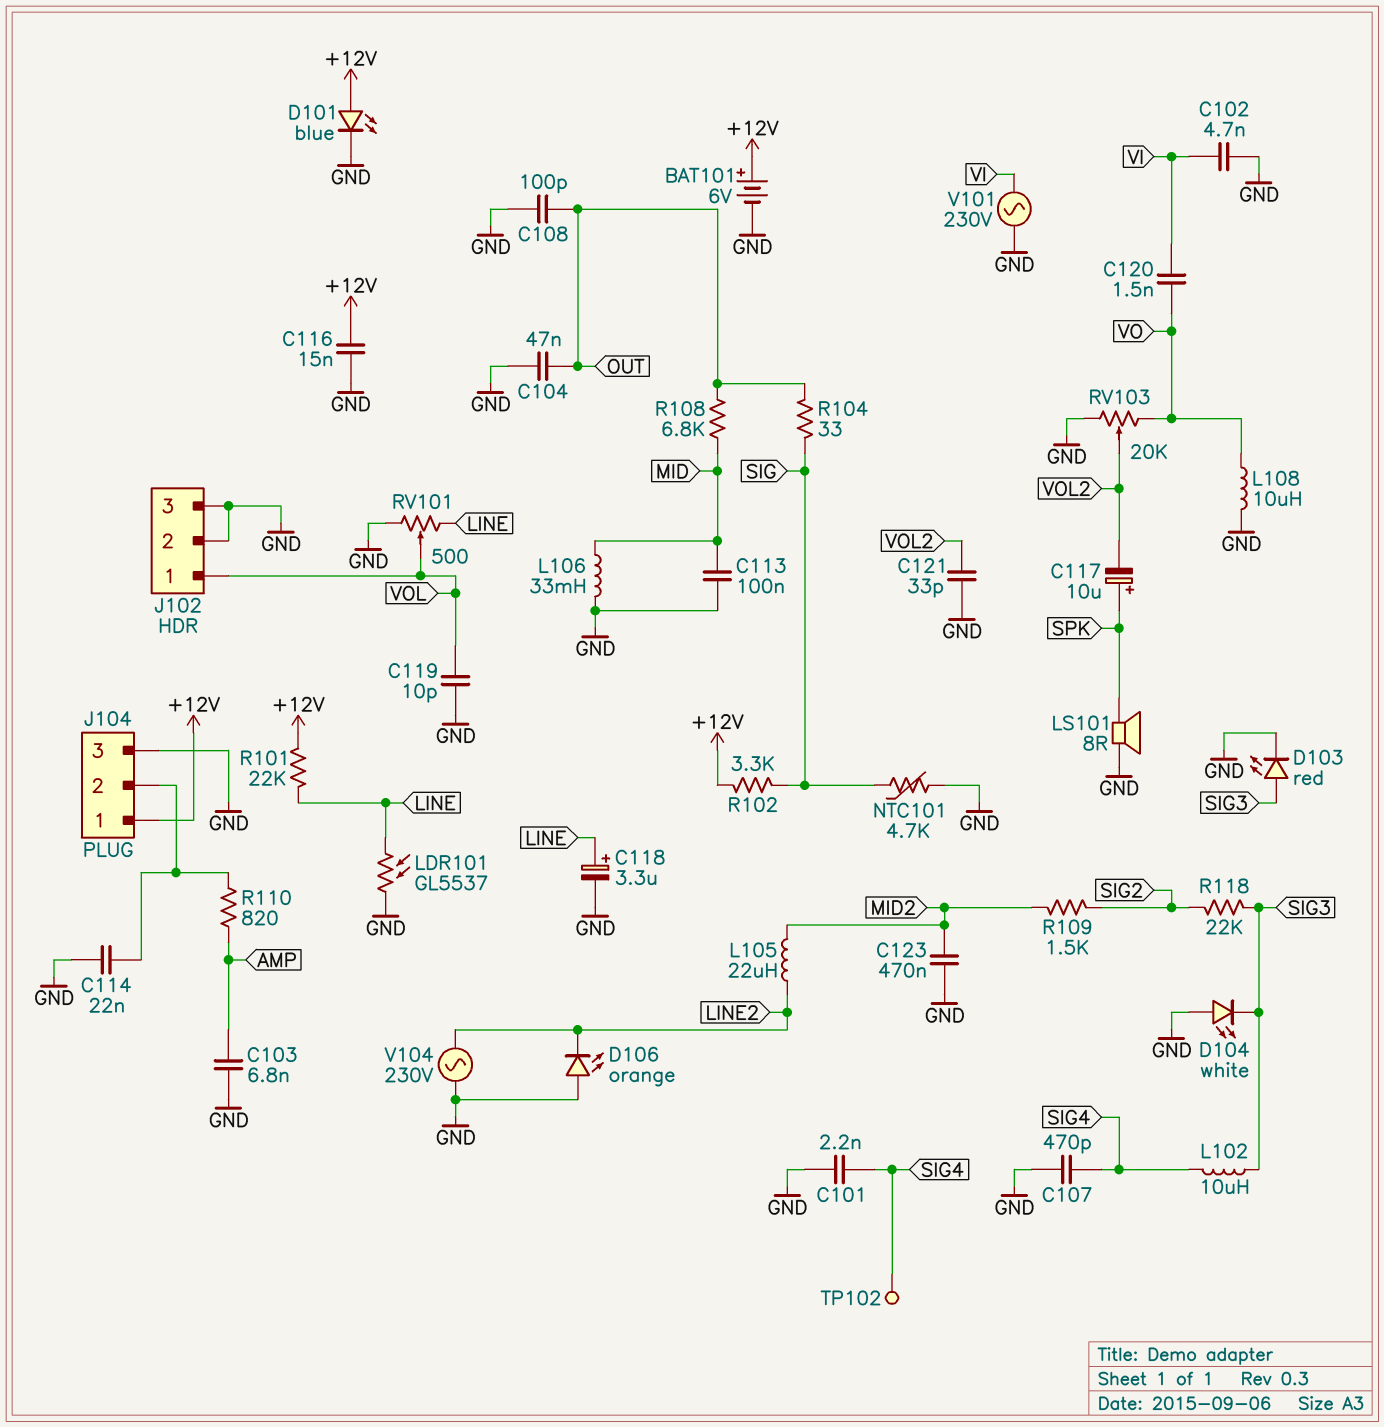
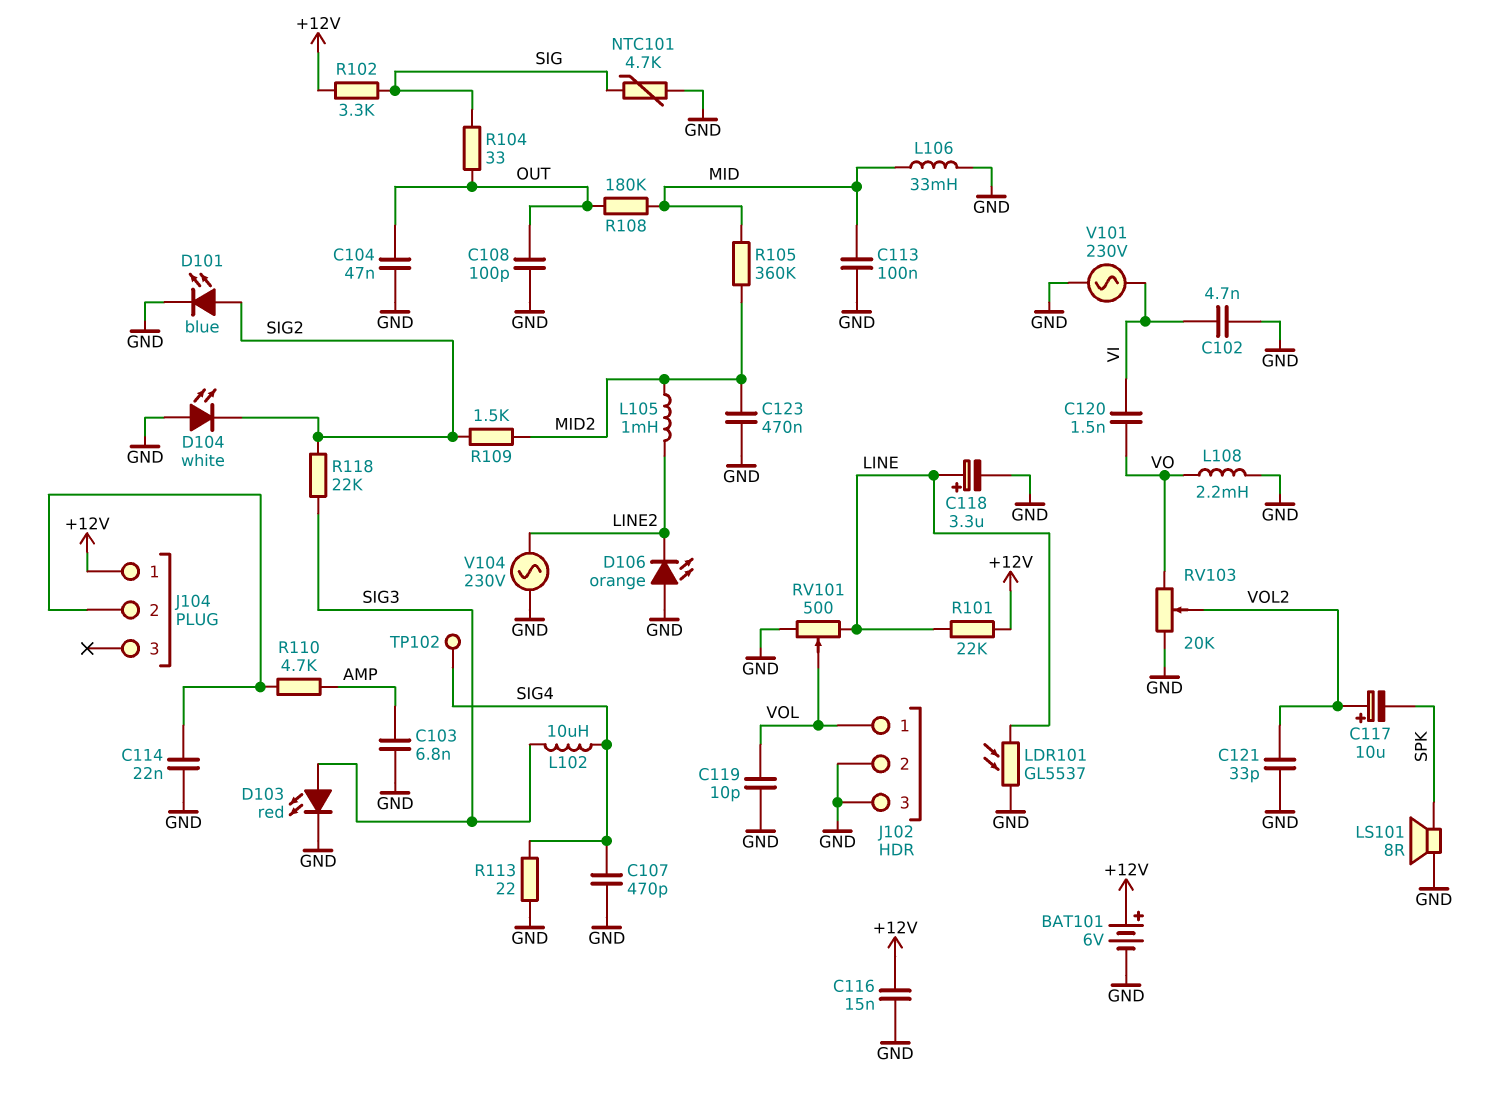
C101: 2.2nF (GND, SIG4) -> none
C117: 10uF (plus SPK, minus VOL2) -> 10uF (plus VOL2, minus SPK)
D101: LED blue (A +12V, K GND) -> LED blue (A SIG2, K GND)
D104: LED white (A GND, K SIG3) -> LED white (A GND, K SIG2)
J104 pin 3: GND -> none
L105: 22uH (LINE2, MID2) -> 1mH (LINE2, MID2)
L108: 10uH (GND, VO) -> 2.2mH (GND, VO)
R105: none -> 360k (MID, MID2)
R108: 6.8k (MID, OUT) -> 180k (MID, OUT)
R110: 820 (AMP, J104/2) -> 4.7k (AMP, J104/2)
R113: none -> 22 (GND, SIG4)

